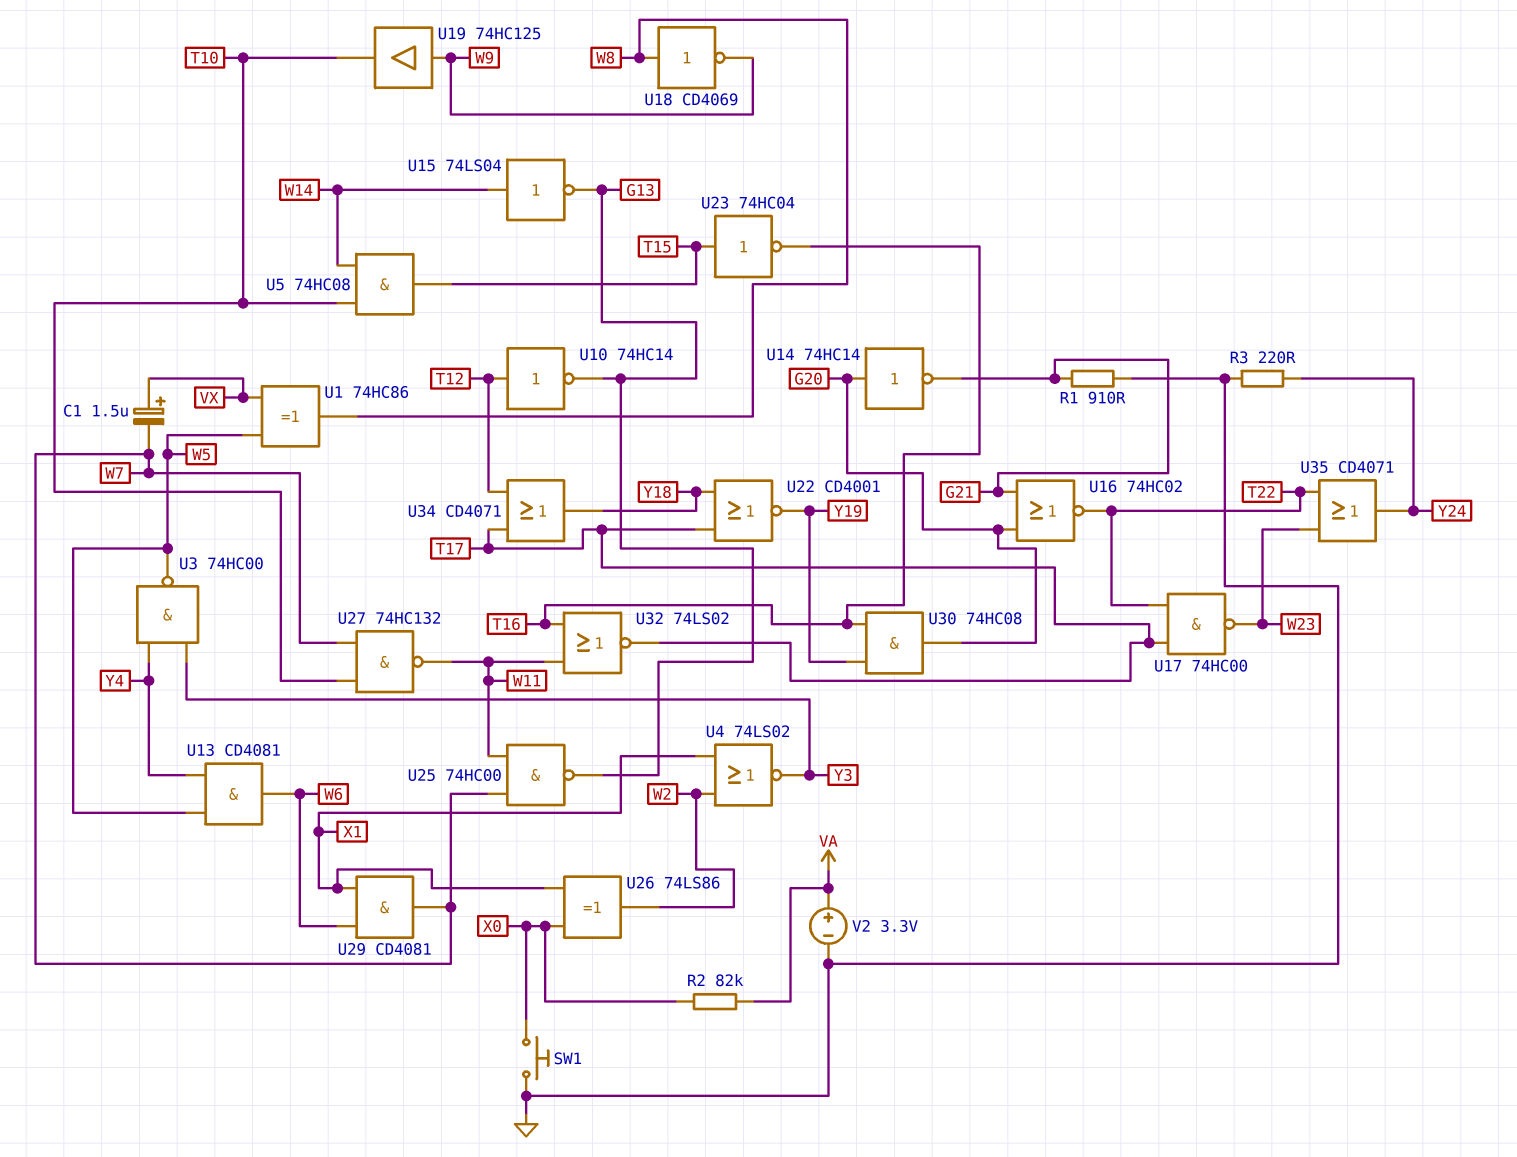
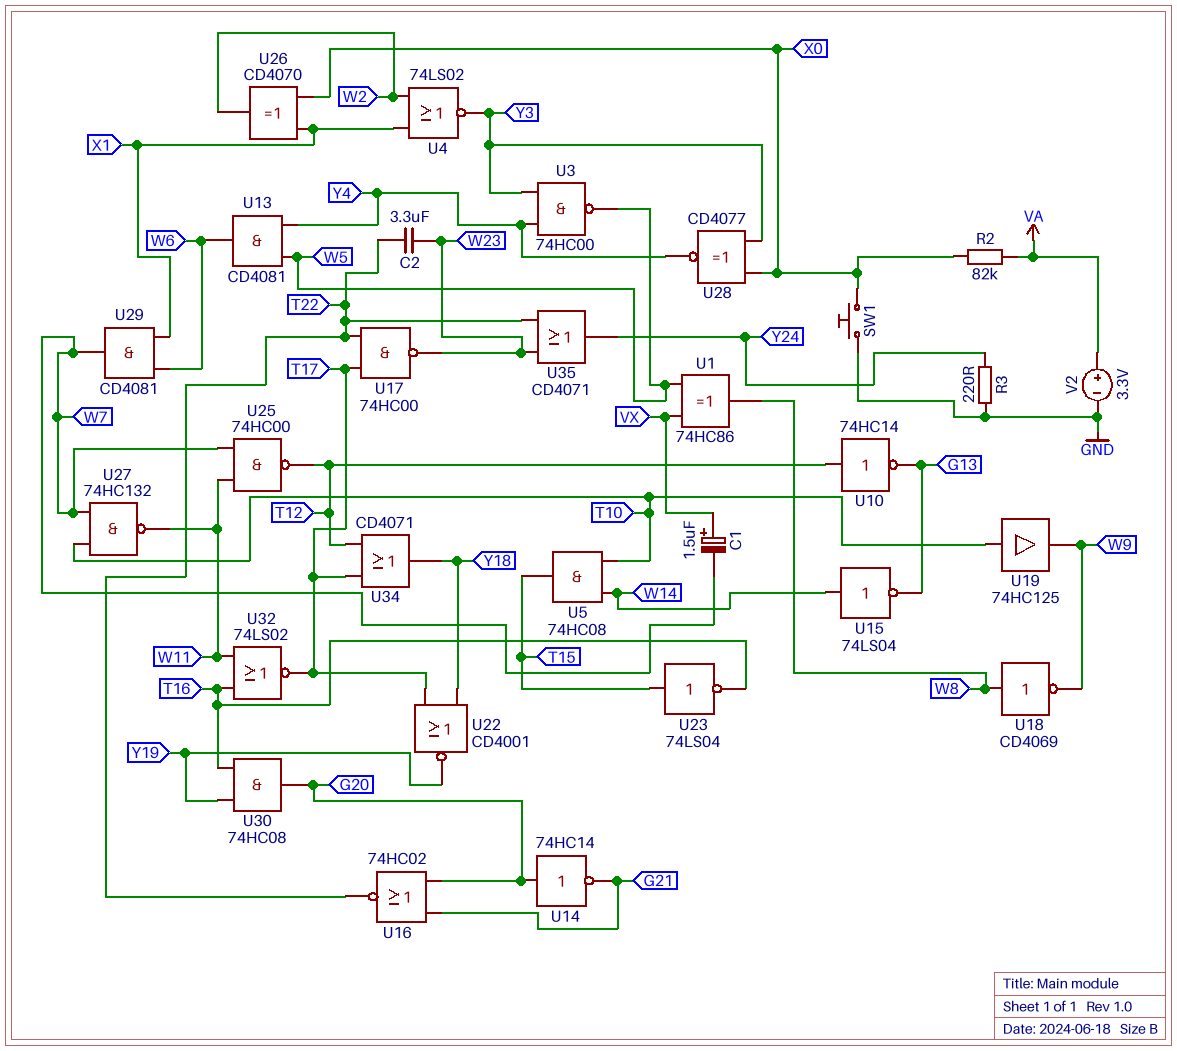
C2: none -> 3.3uF (T22, W23)
R1: 910 (G21, GND) -> none
U19: buffer 74HC125 (in W9, out T10) -> buffer 74HC125 (in T10, out W9)
U23: NOT 74HC04 (in T15, out T16) -> NOT 74LS04 (in T15, out T16)
U25: NAND 74HC00 (in W7, in W11, out G13) -> NAND 74HC00 (in W7, in W11, out T12)
U26: XOR 74LS86 (in X0, in X1, out W2) -> XOR CD4070 (in X0, in X1, out W2)
U28: none -> XNOR CD4077 (in X0, in Y3, out Y4)

